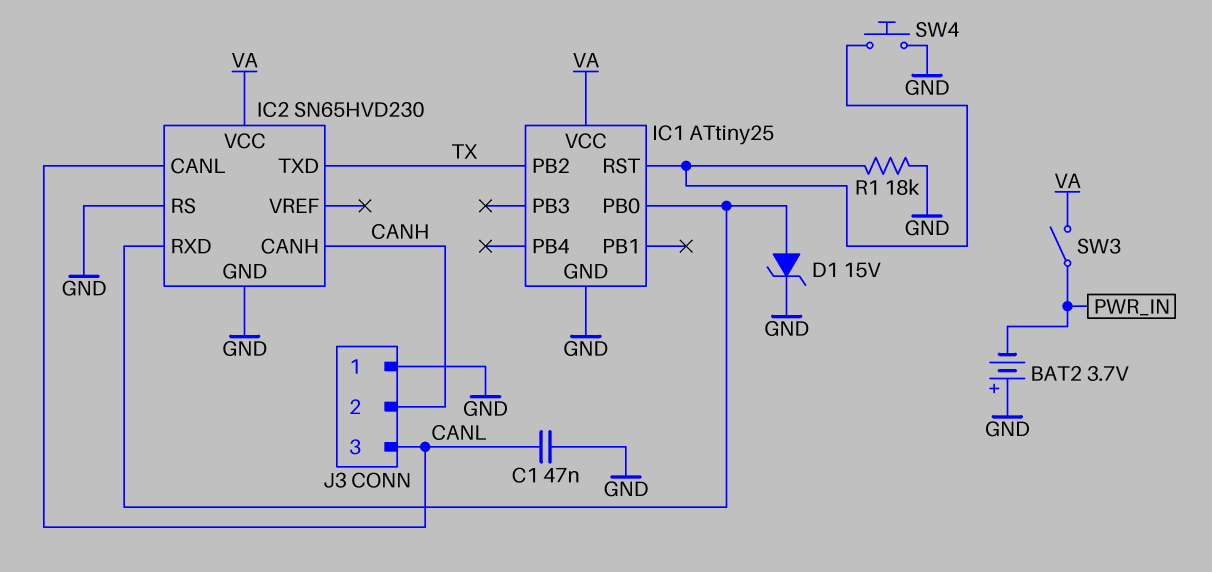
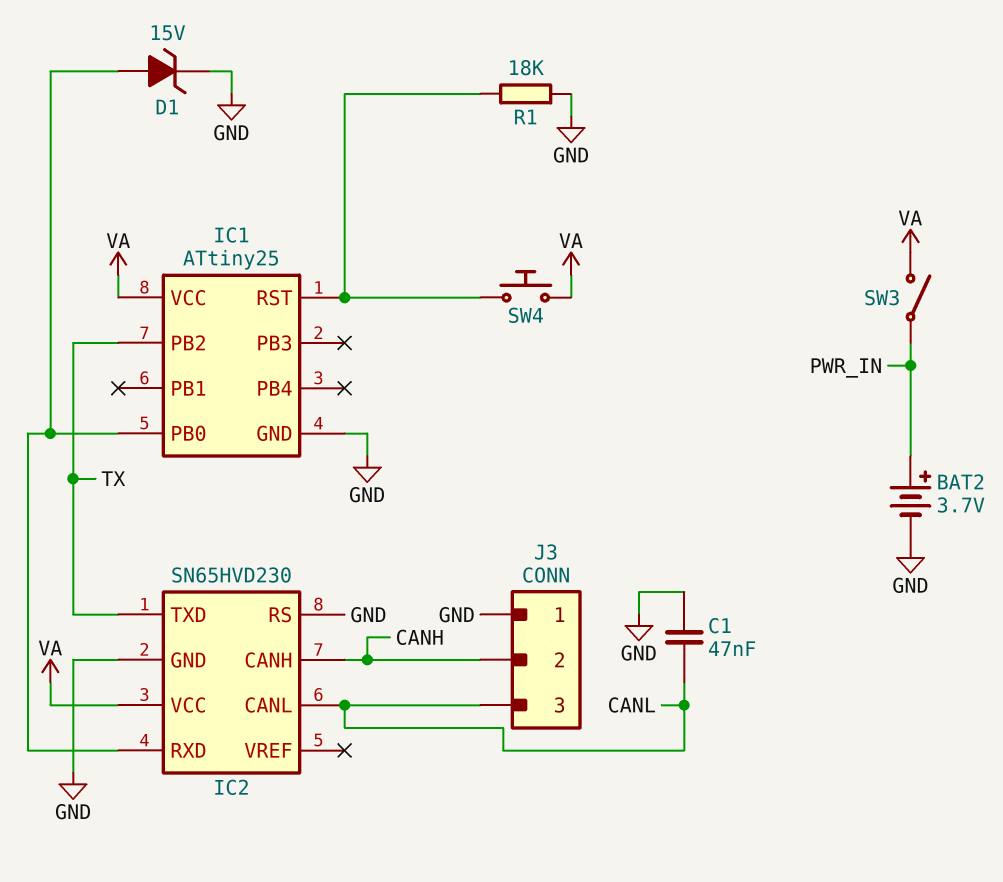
BAT2: 3.7V (plus GND, minus PWR_IN) -> 3.7V (plus PWR_IN, minus GND)
SW4: button (GND, IC1/RST) -> button (IC1/RST, VA)

